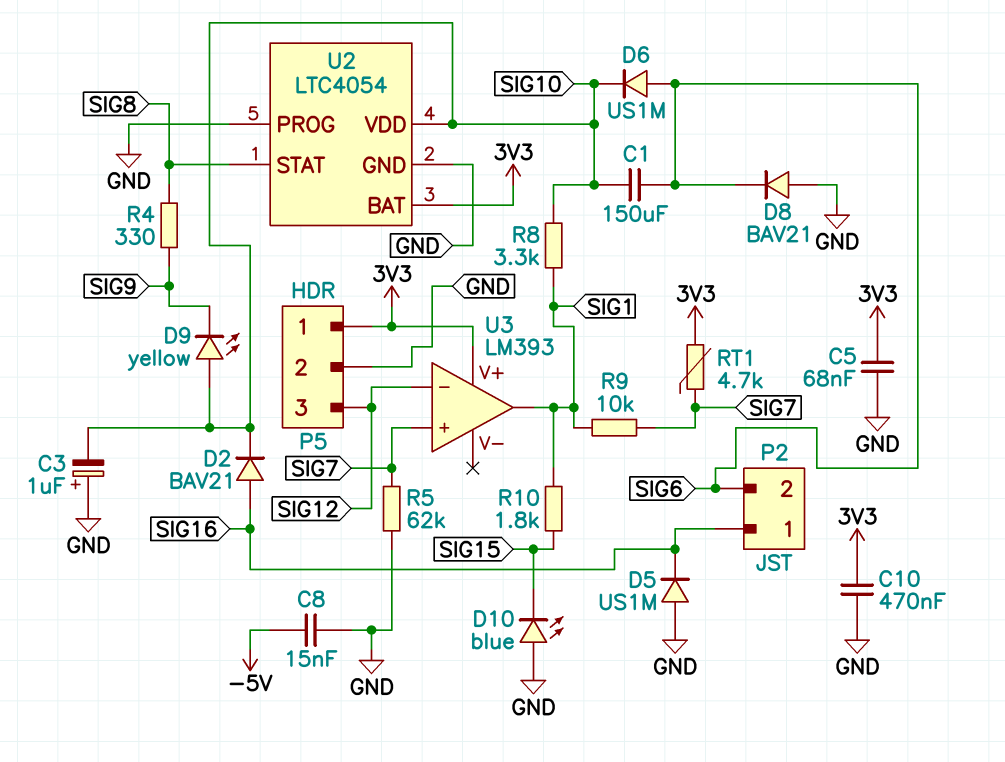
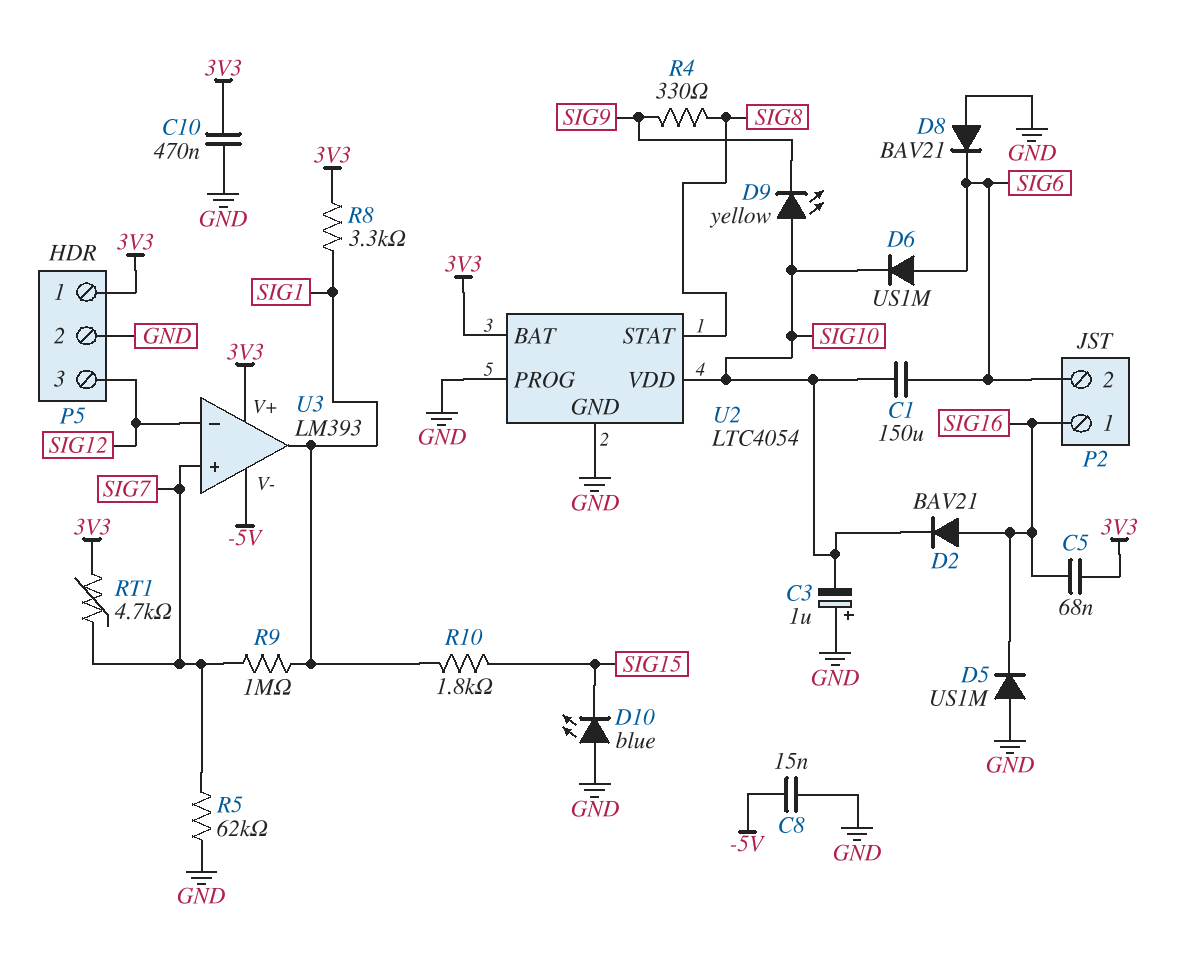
C5: 68nF (3V3, GND) -> 68nF (3V3, SIG16)
R8: 3.3k (SIG1, SIG10) -> 3.3k (3V3, SIG1)
R9: 10k (SIG1, SIG7) -> 1M (SIG1, SIG7)
U3 pin V-: none -> -5V

